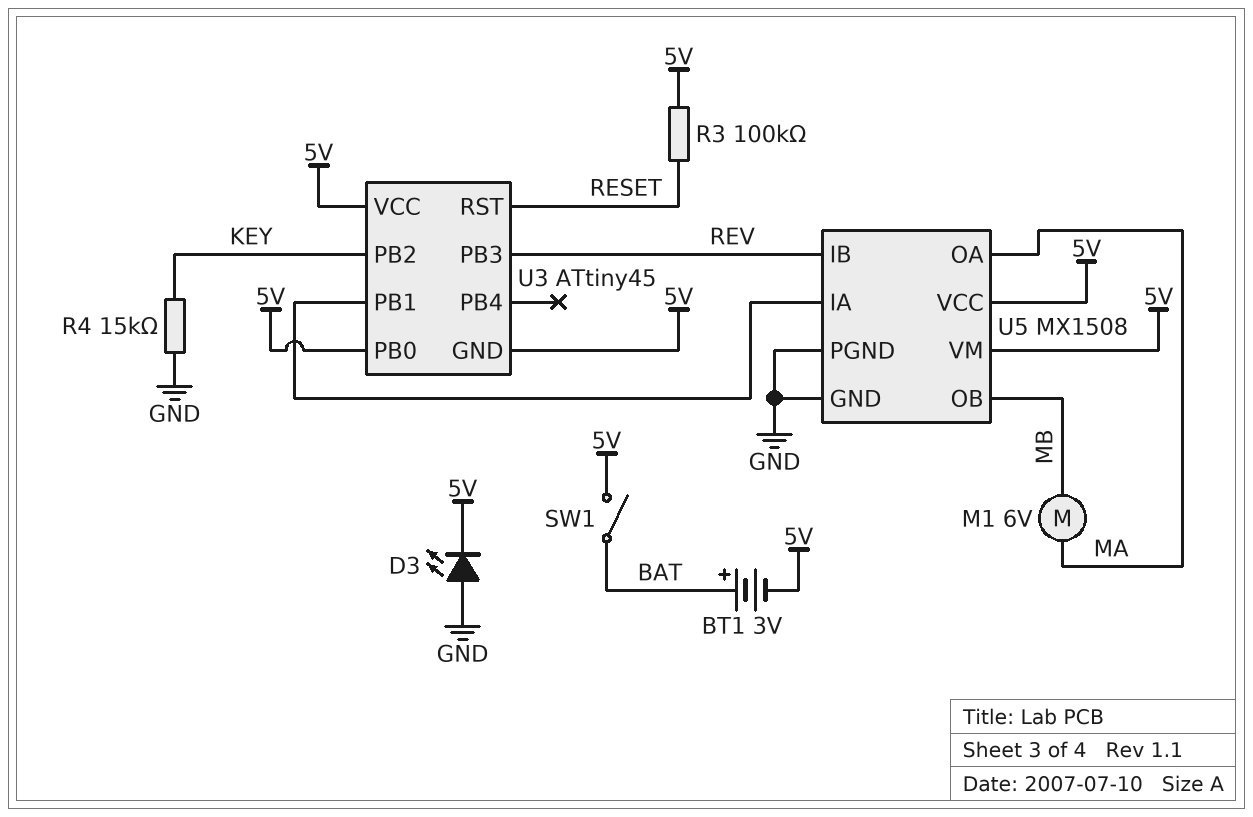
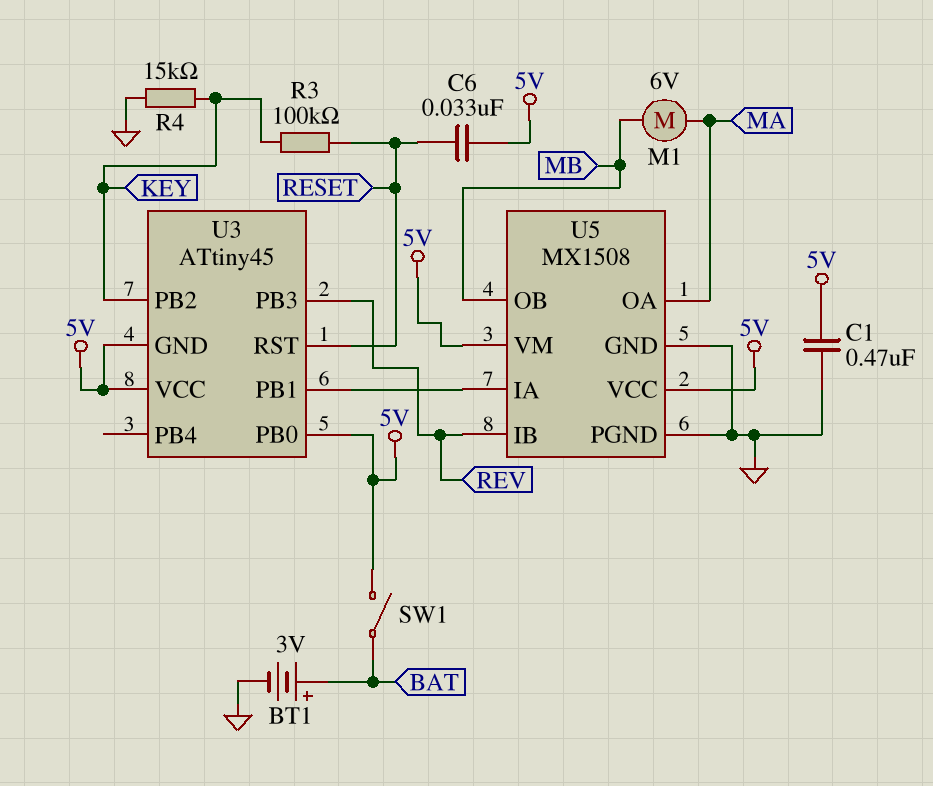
BT1: 3V (plus BAT, minus 5V) -> 3V (plus BAT, minus GND)
C1: none -> 470nF (5V, GND)
C6: none -> 33nF (5V, RESET)
D3: LED (A GND, K 5V) -> none
R3: 100k (5V, RESET) -> 100k (KEY, RESET)

